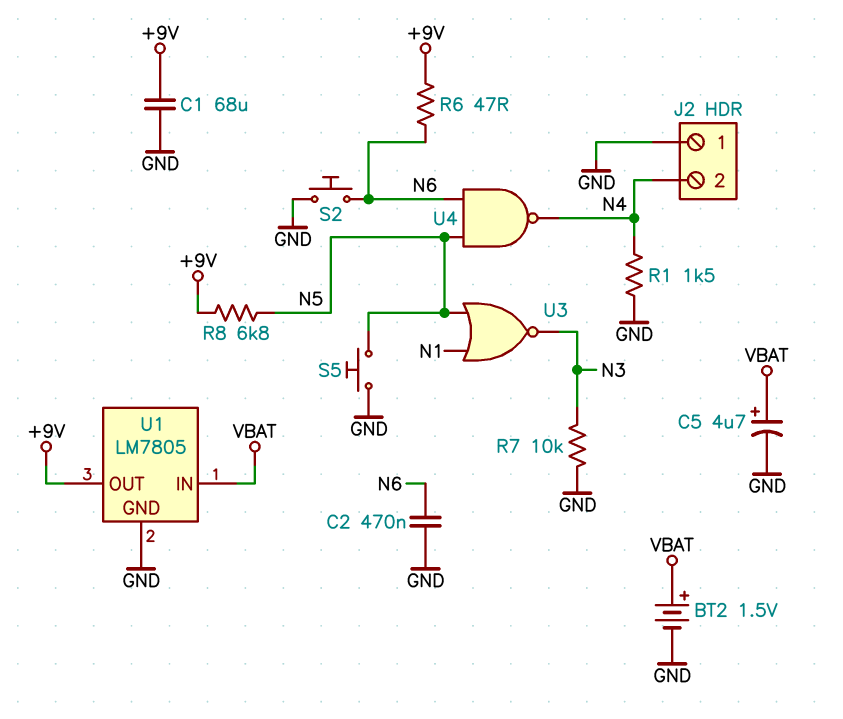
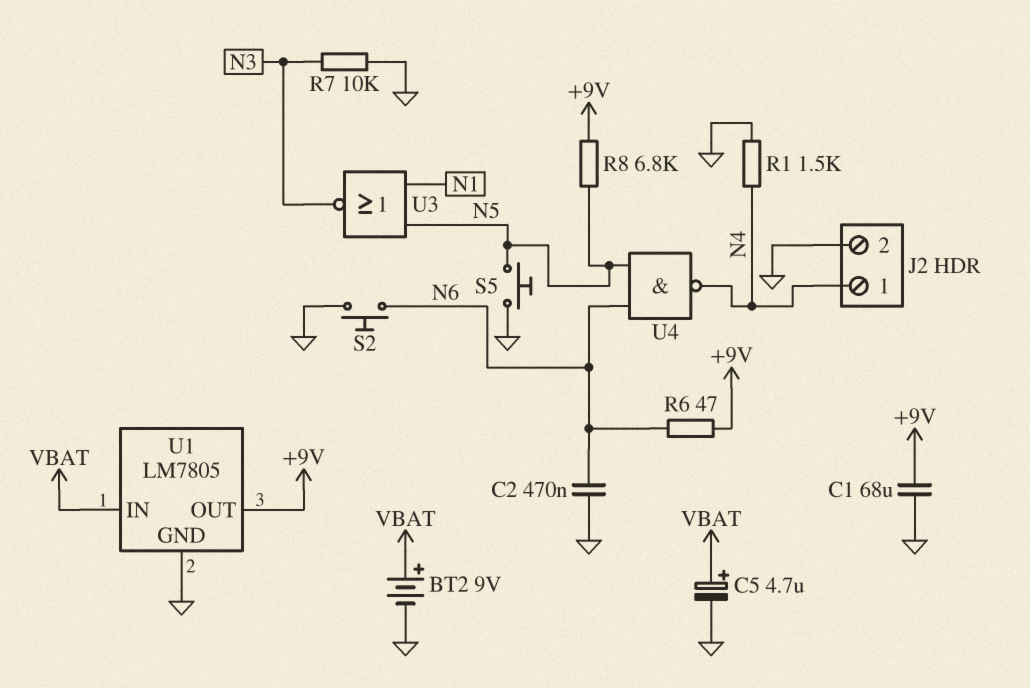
BT2: 1.5V (plus VBAT, minus GND) -> 9V (plus VBAT, minus GND)
J2 pin 1: GND -> N4
J2 pin 2: N4 -> GND

